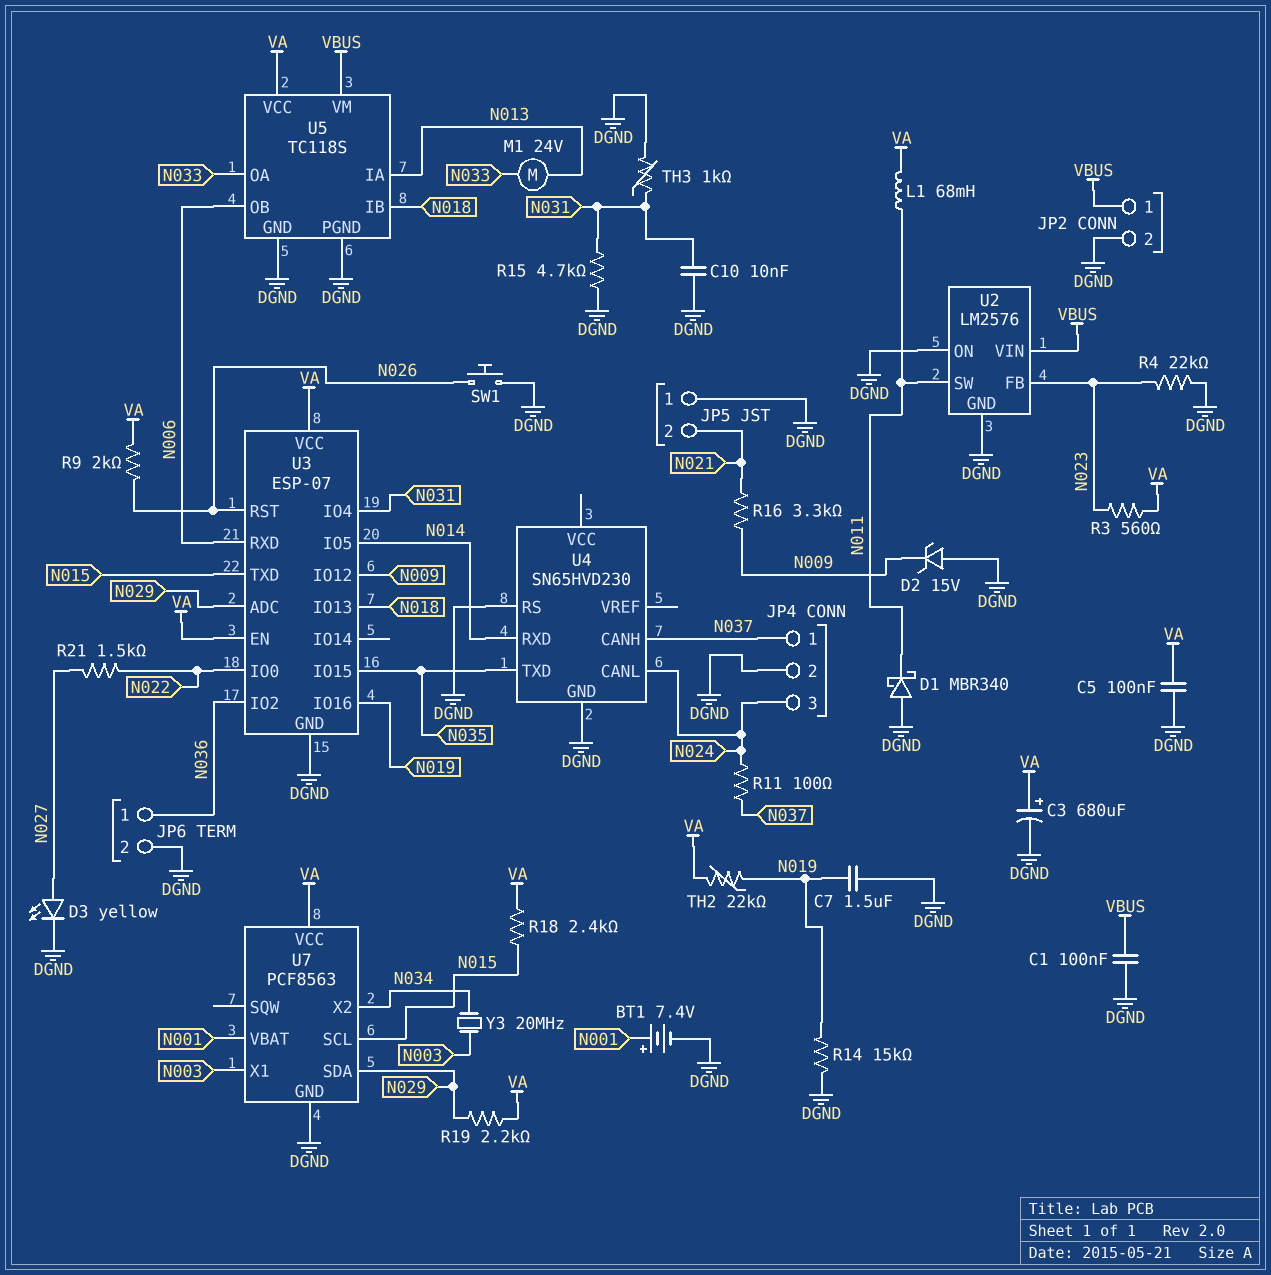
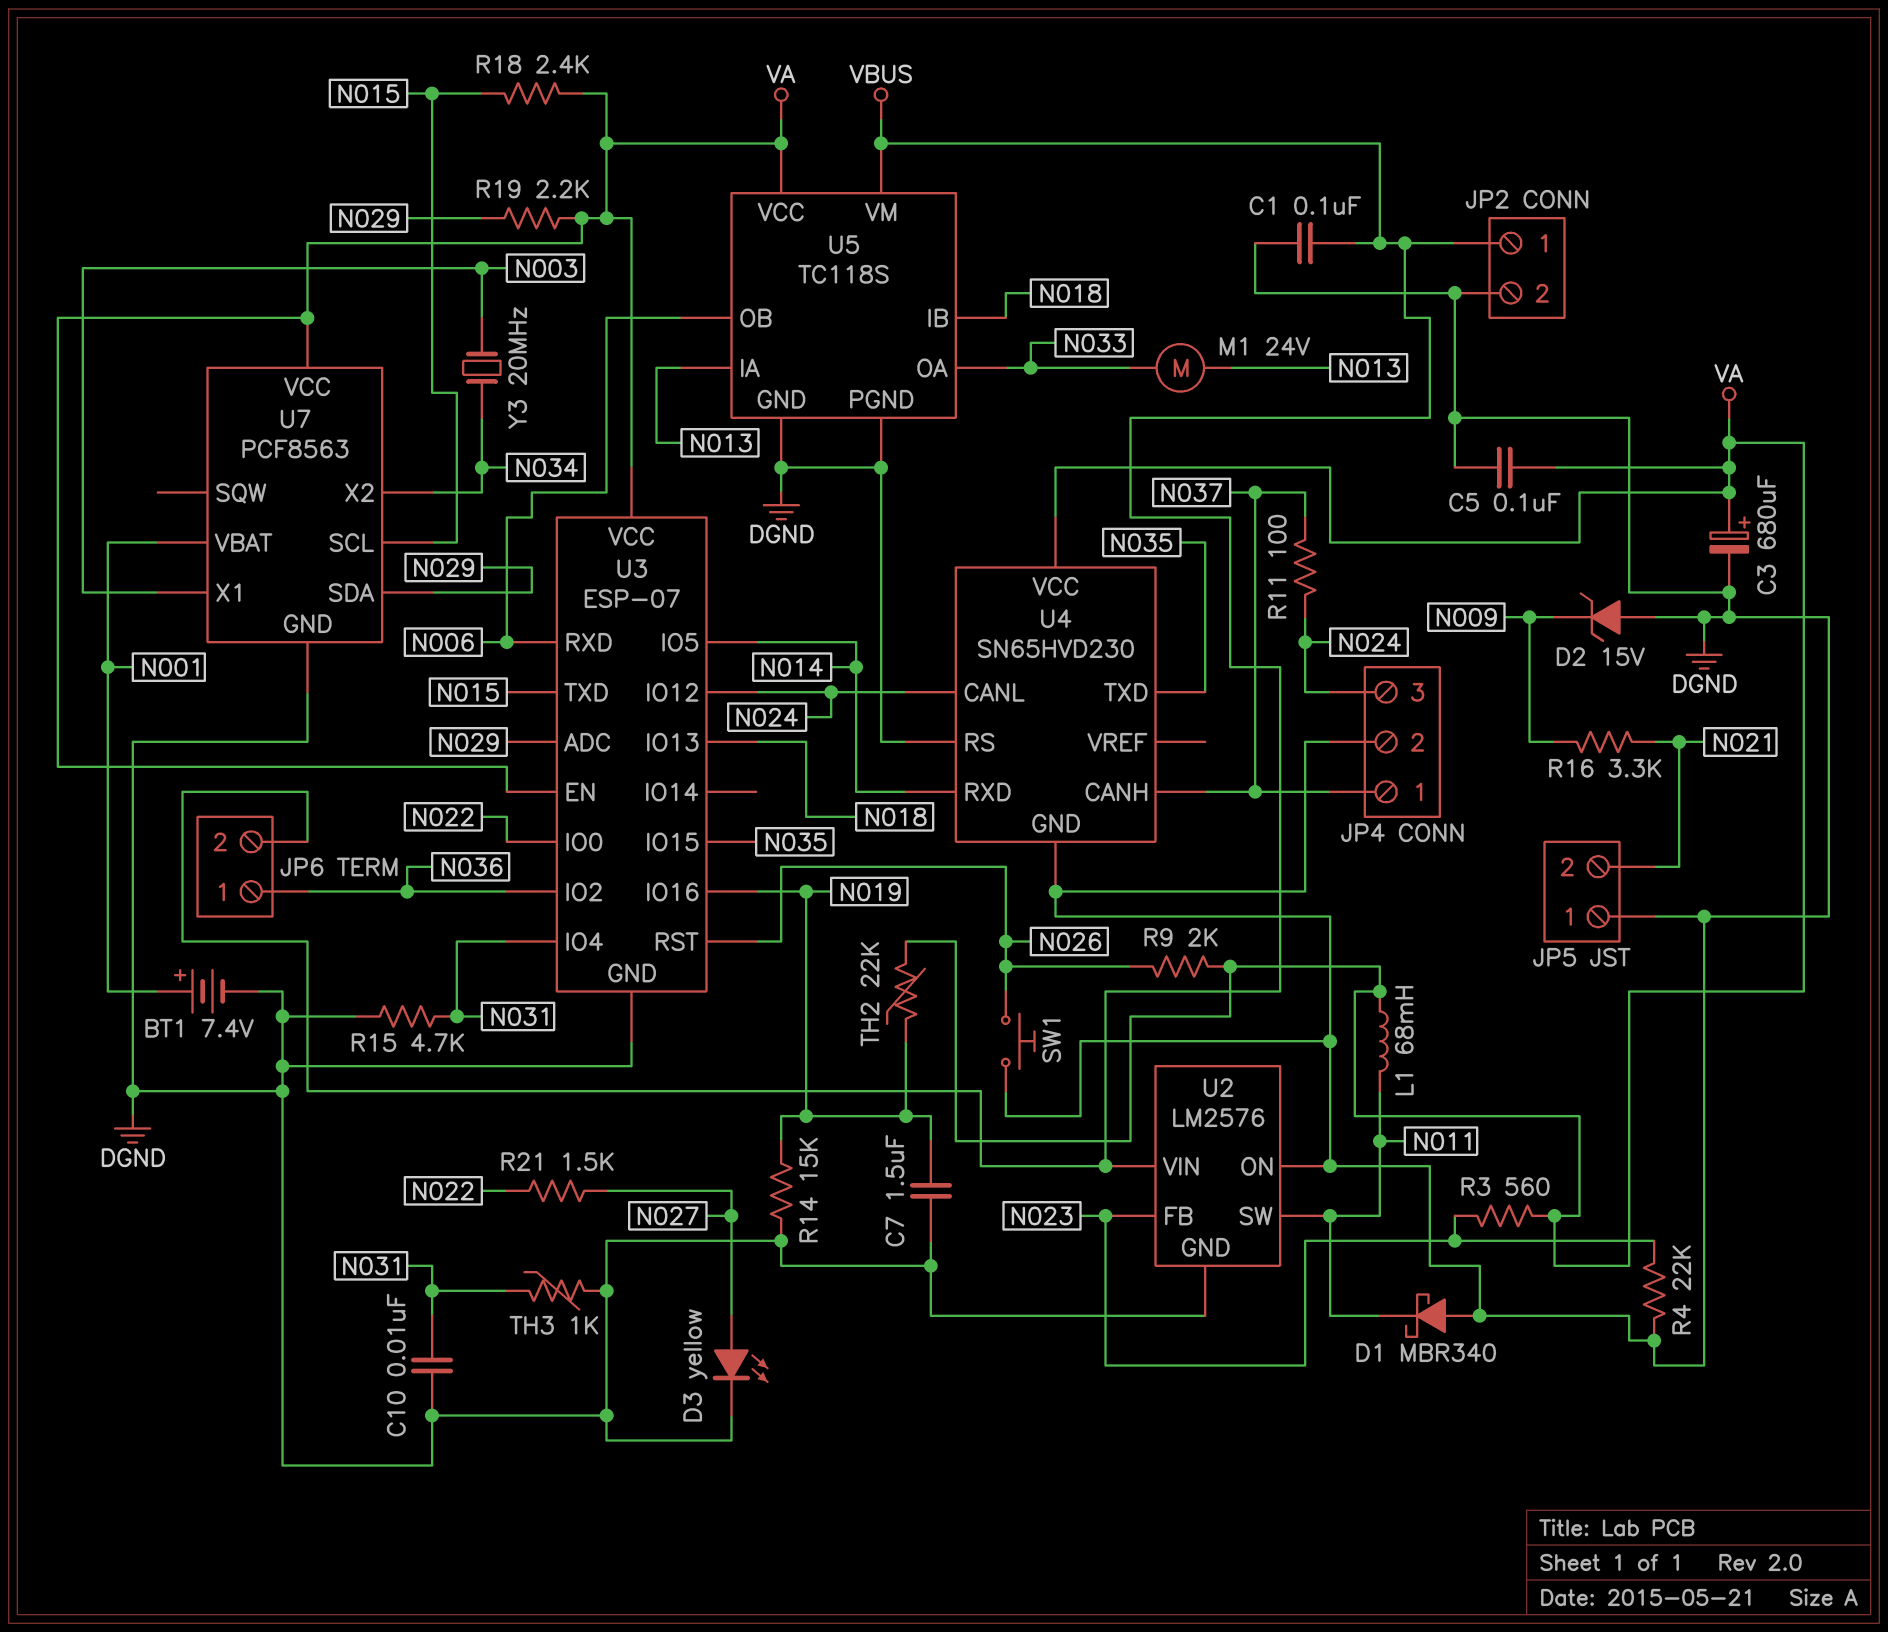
JP6 pin 2: DGND -> VBUS
U3 pin IO12: N009 -> N024
U4 pin VCC: none -> VA

